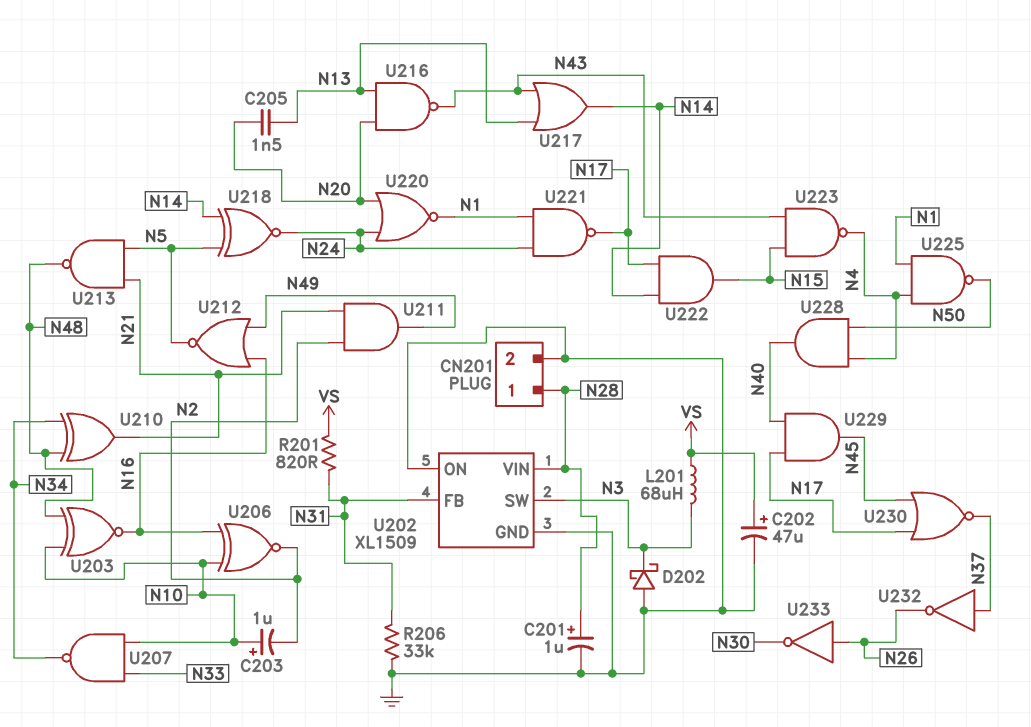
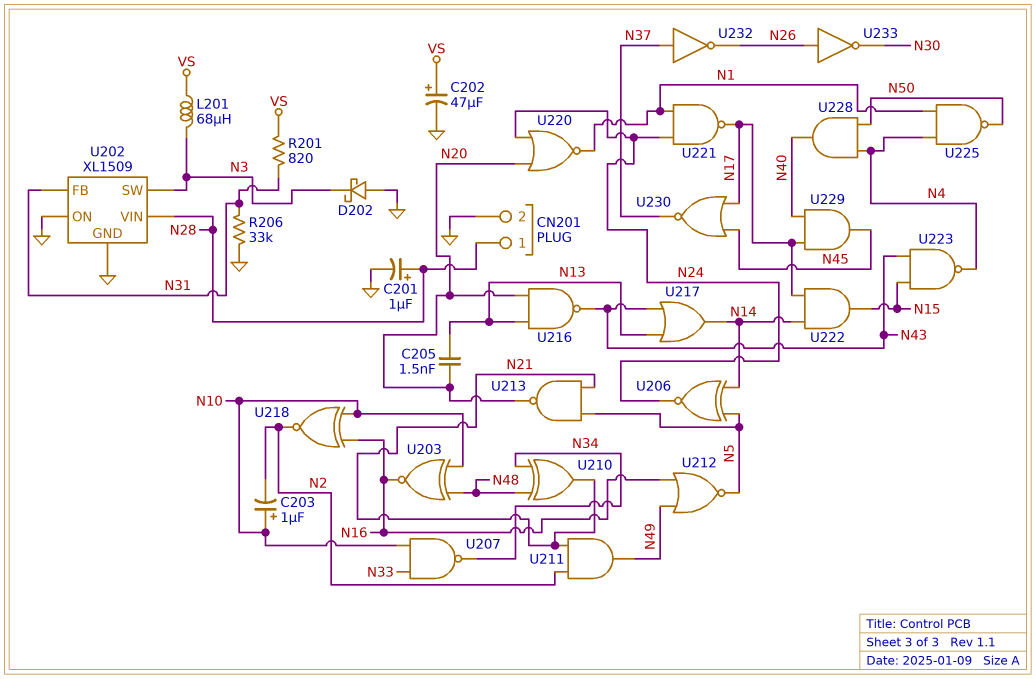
U206: XNOR (in N10, in N16, out N2) -> XNOR (in N5, in N14, out N24)
U213: NAND (in N5, in N21, out N48) -> NAND (in N5, in N21, out N20)
U218: XNOR (in N5, in N14, out N24) -> XNOR (in N10, in N16, out N2)

